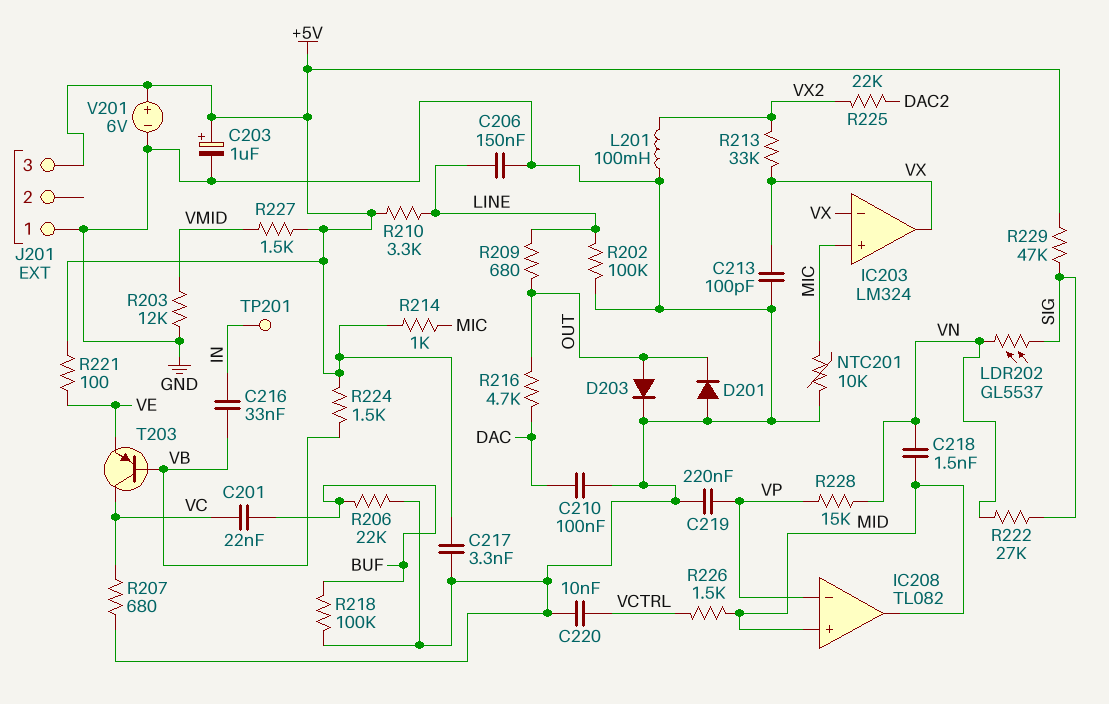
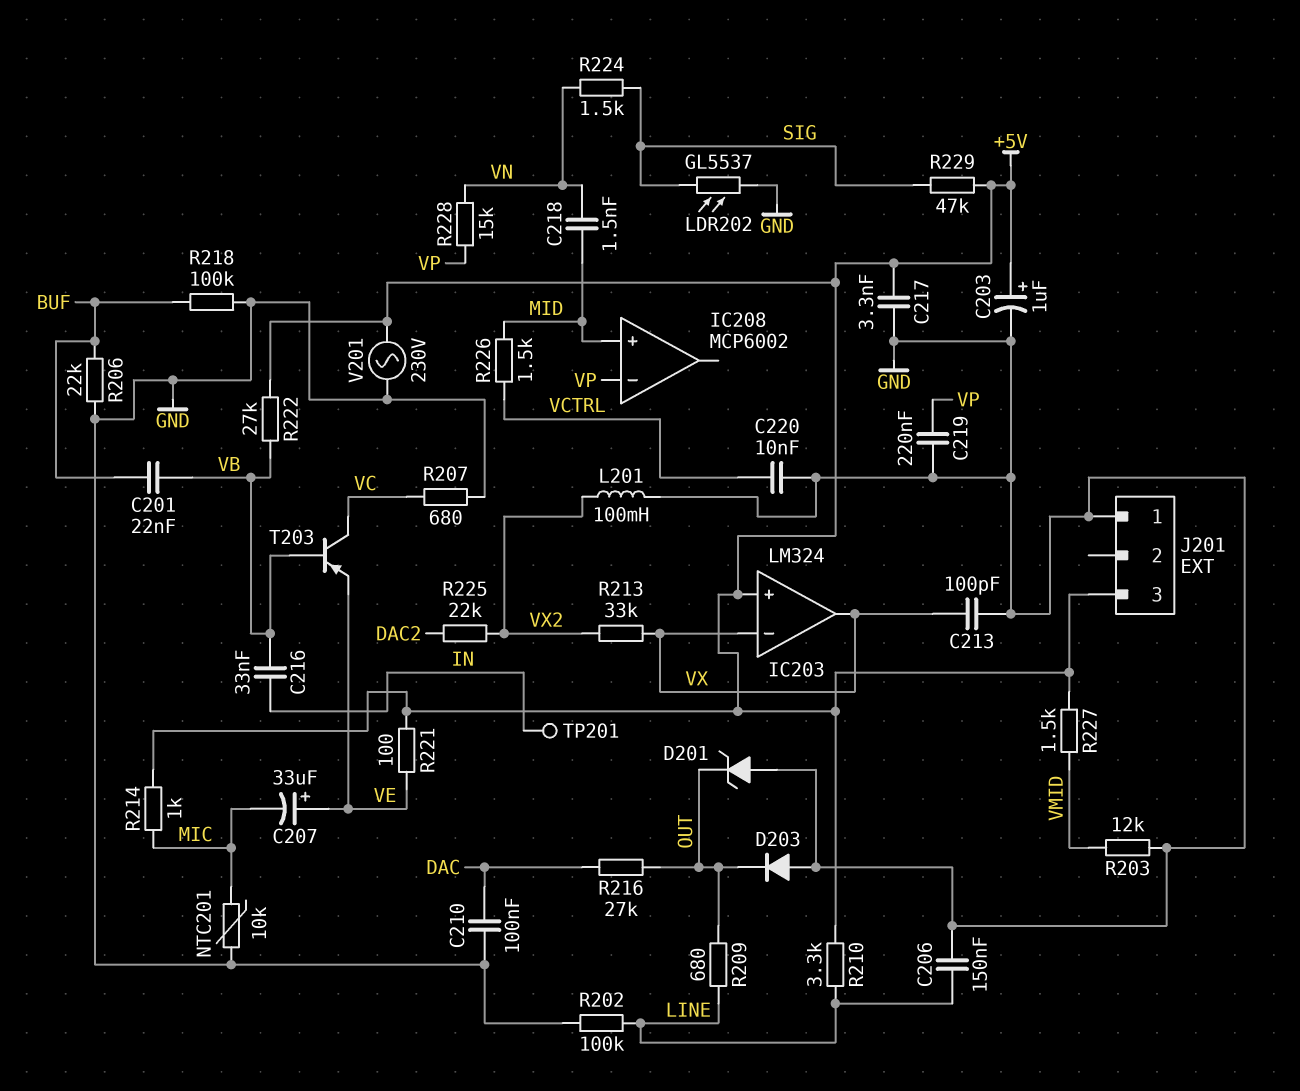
C201: 22nF (BUF, VC) -> 22nF (BUF, VB)
C207: none -> 33uF (plus VE, minus MIC)
D201: diode (A GND, K OUT) -> zener (A GND, K OUT)
D203: diode (A OUT, K GND) -> diode (A GND, K OUT)
IC203 pin in+: MIC -> +5V
IC208: TL082 -> MCP6002
IC208 pin out: MID -> none
LDR202: GL5537 (SIG, VN) -> GL5537 (GND, SIG)
R216: 4.7k (DAC, OUT) -> 27k (DAC, OUT)
R222: 27k (SIG, VN) -> 27k (+5V, VB)
R224: 1.5k (+5V, VB) -> 1.5k (SIG, VN)
V201: 6V (plus +5V, minus GND) -> AC 230V (+5V, GND)

